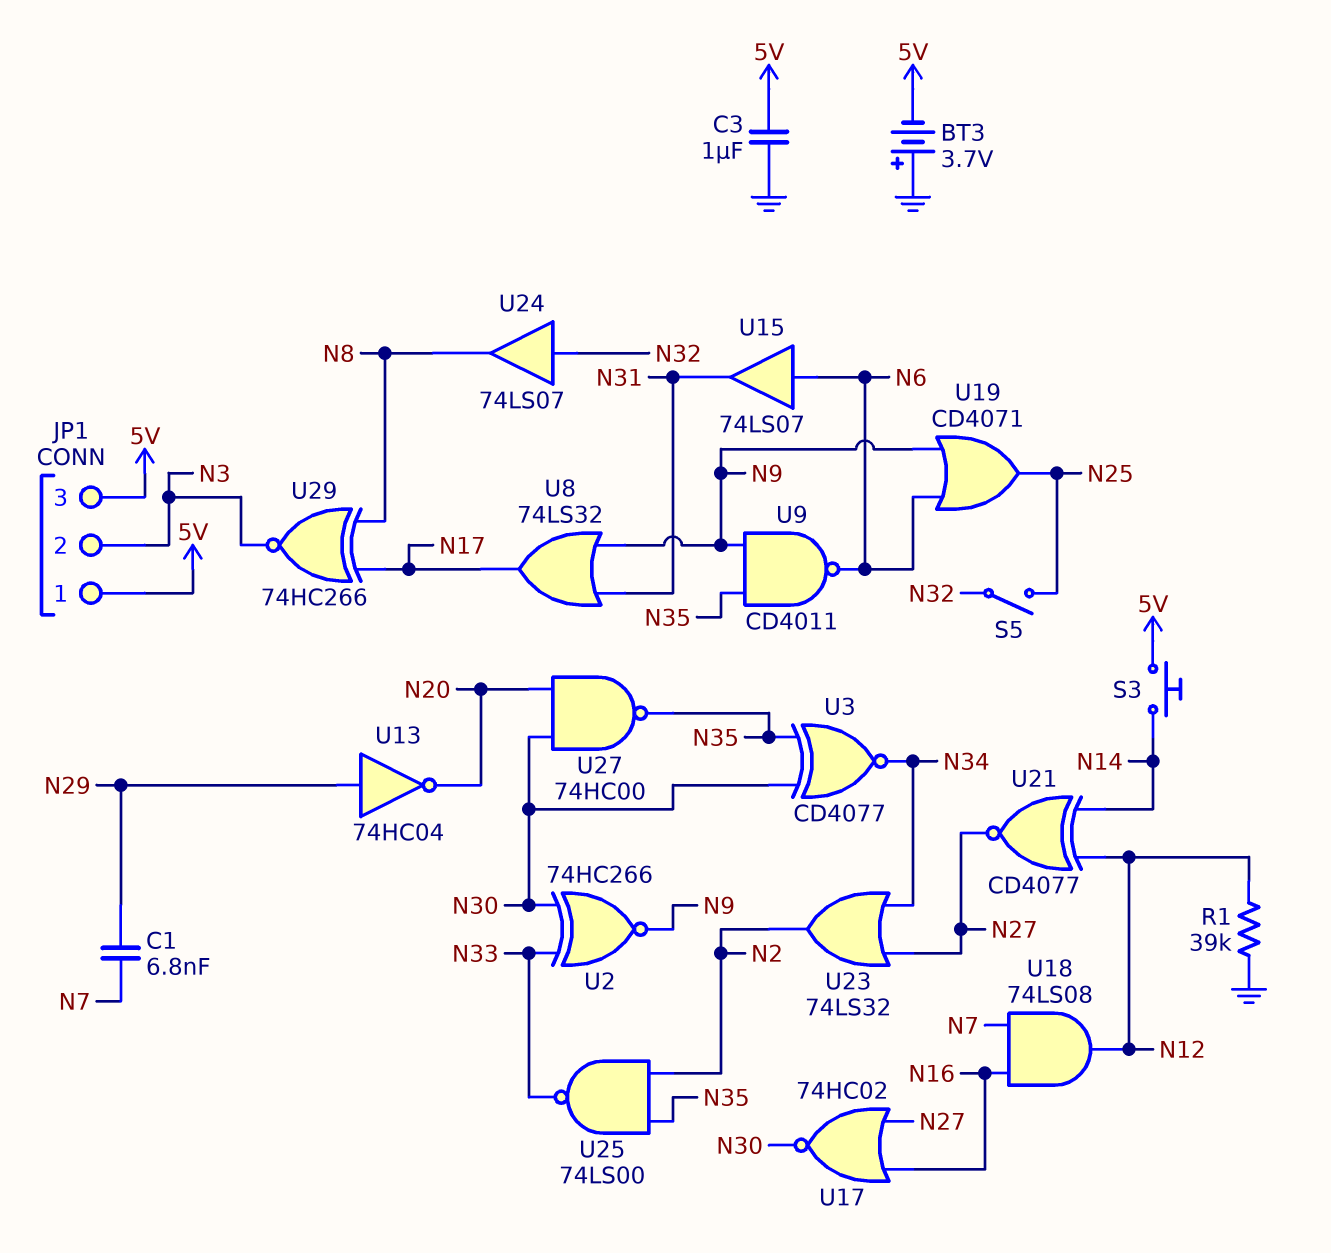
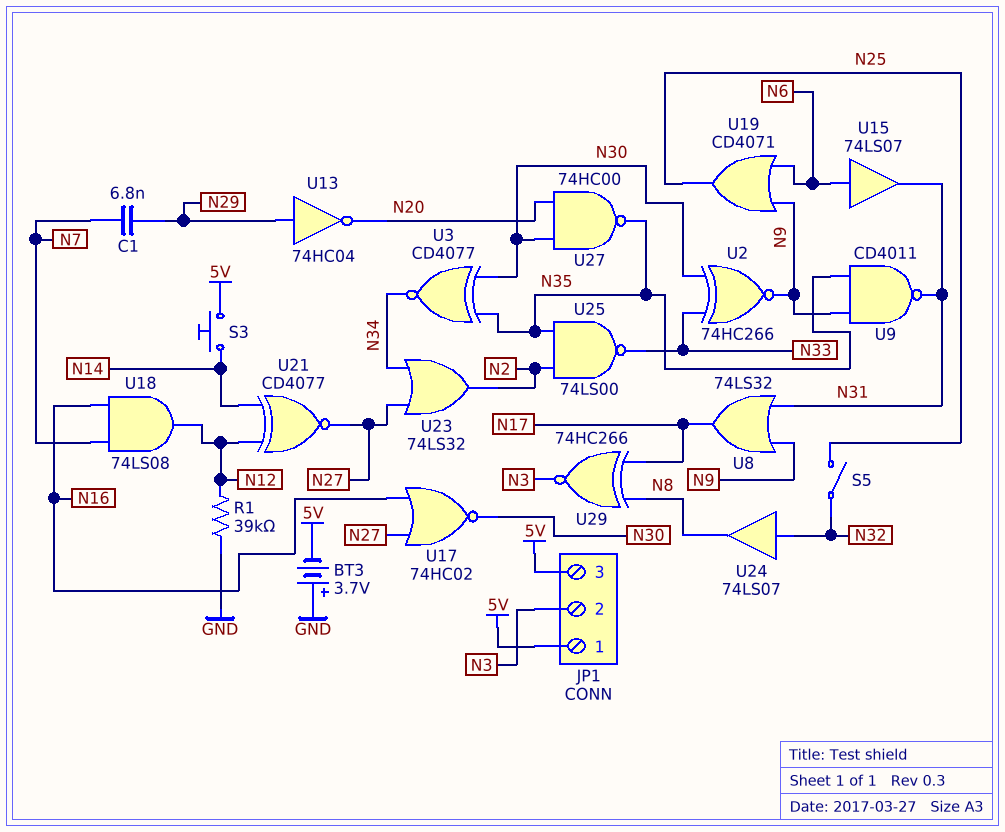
C3: 1uF (5V, GND) -> none
U9: NAND CD4011 (in N9, in N35, out N6) -> NAND CD4011 (in N9, in N35, out N31)

